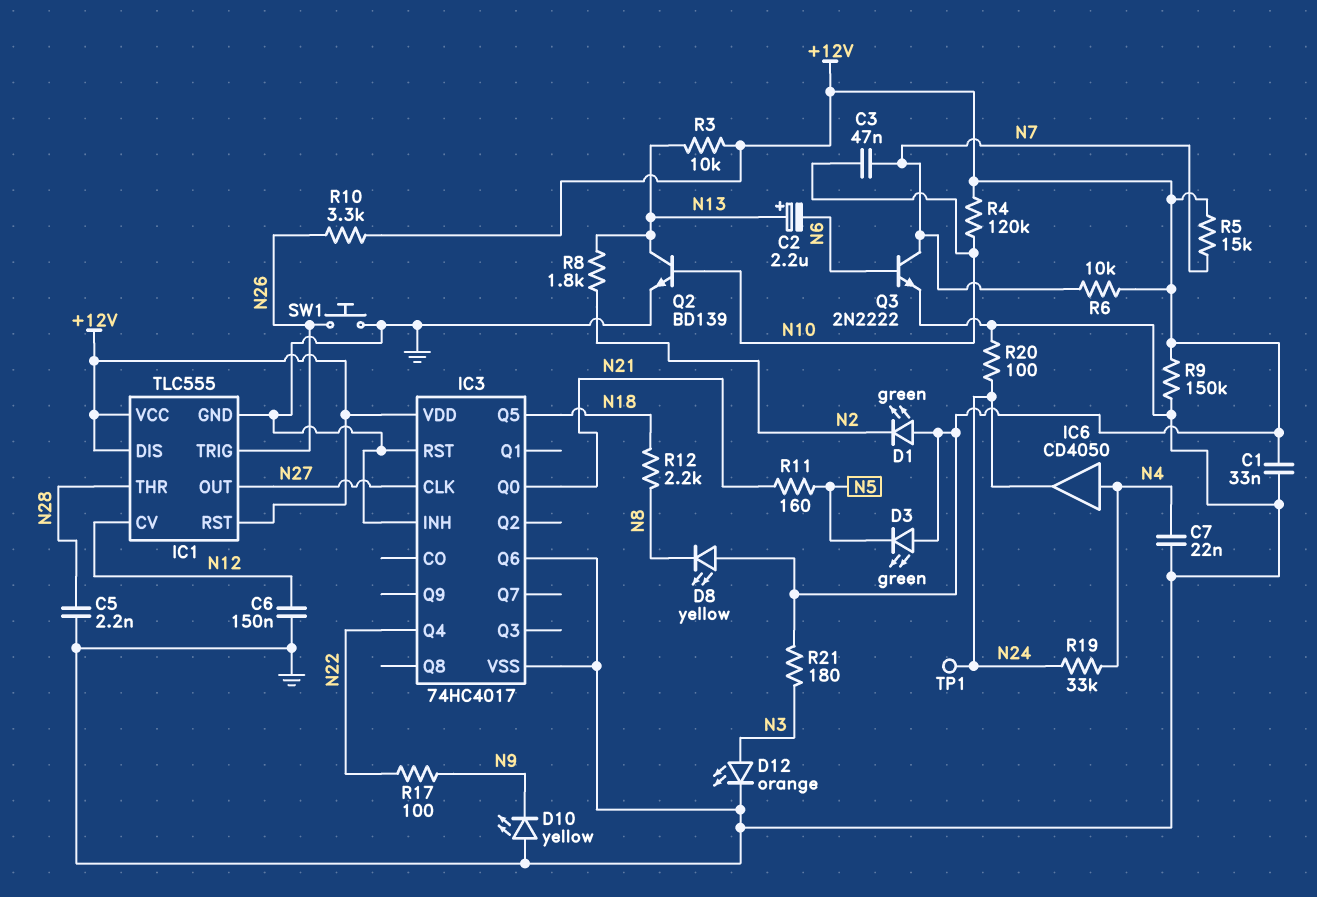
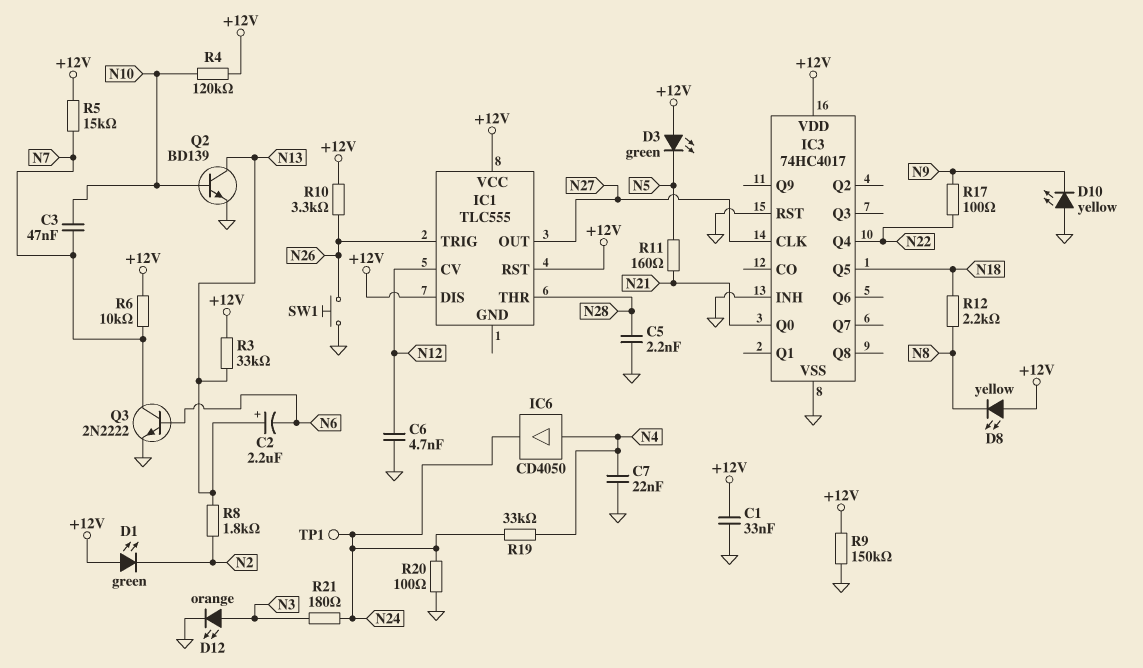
C6: 150nF (GND, N12) -> 4.7nF (GND, N12)
IC1 pin GND: GND -> none
IC3 pin Q6: GND -> none
R3: 10k (+12V, N13) -> 33k (+12V, N13)
R21: 180 (+12V, N3) -> 180 (N3, N24)

